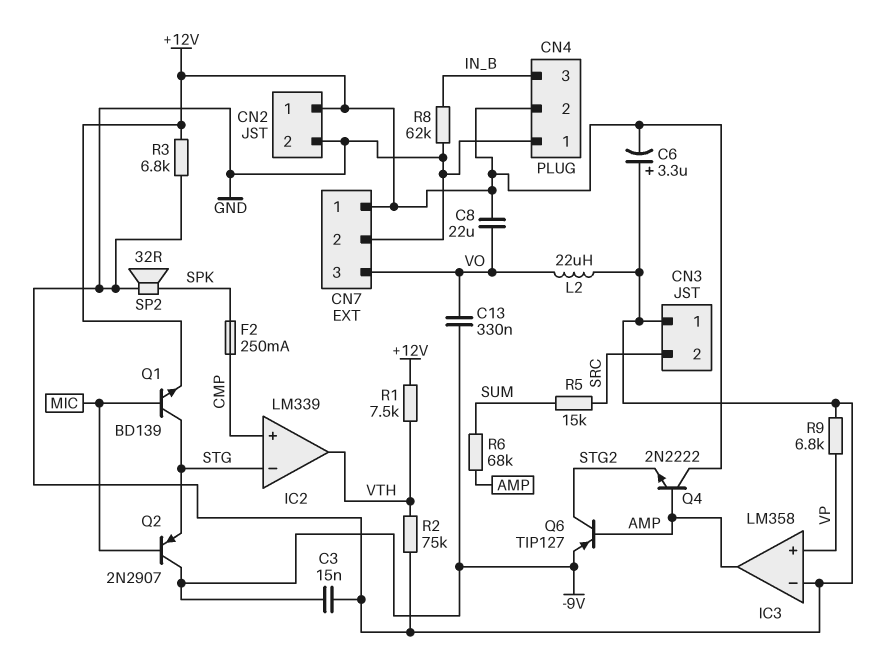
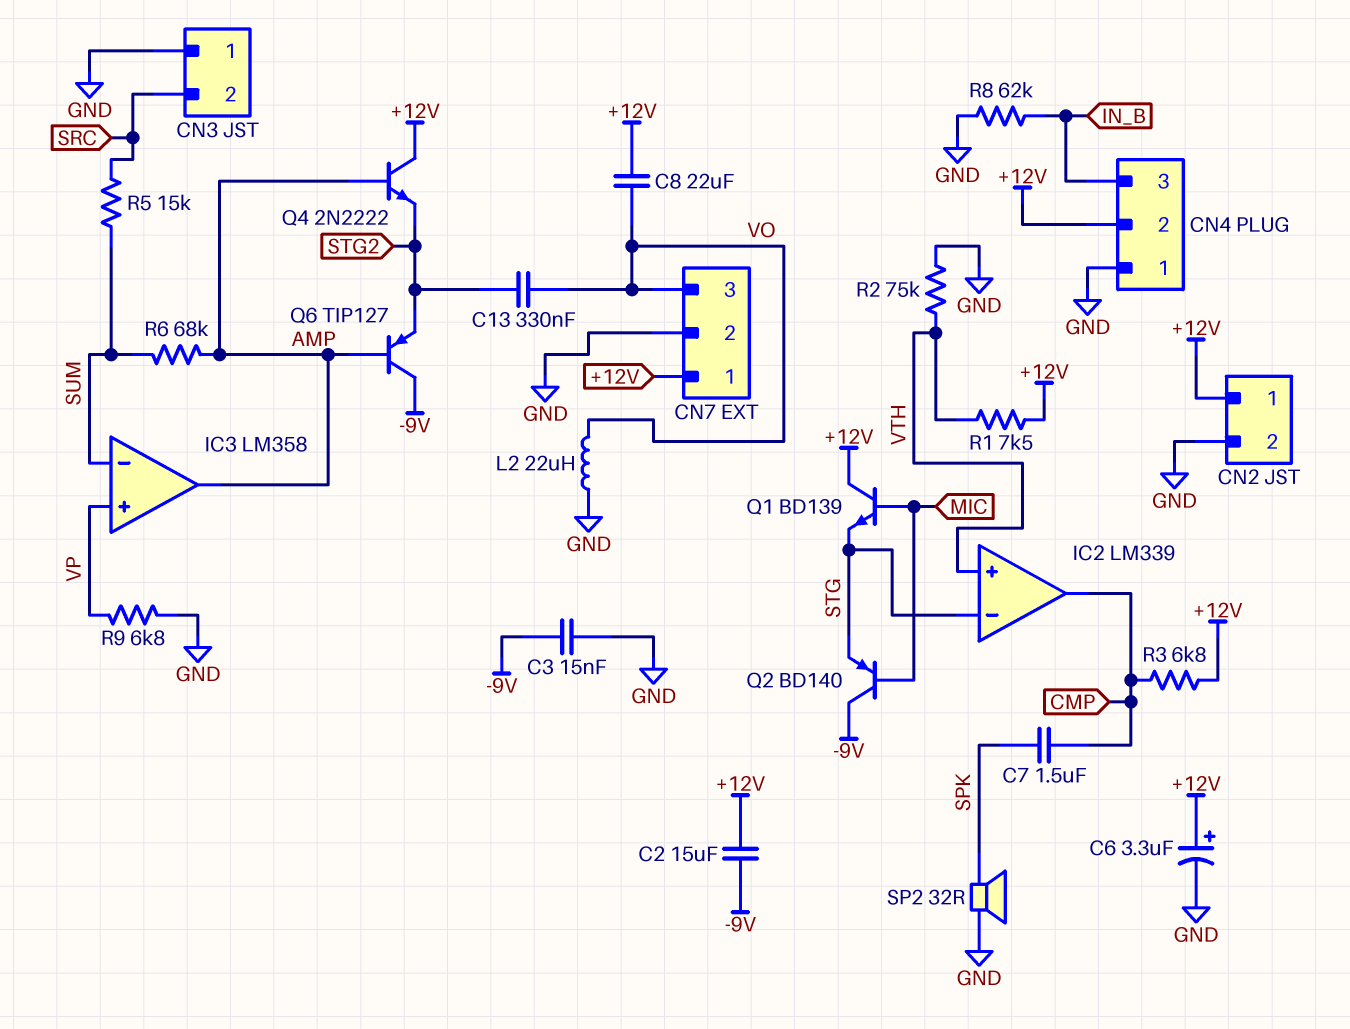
C2: none -> 15uF (+12V, -9V)
C6: 3.3uF (plus GND, minus +12V) -> 3.3uF (plus +12V, minus GND)
C7: none -> 1.5uF (CMP, SPK)
C13: 330nF (-9V, VO) -> 330nF (STG2, VO)
F2: 250mA (CMP, SPK) -> none
IC2 pin in+: CMP -> VTH
IC2 pin out: VTH -> CMP
IC3 pin in-: GND -> SUM
Q1: NPN BD139 (B MIC, C STG, E +12V) -> NPN BD139 (B MIC, C +12V, E STG)
Q2: PNP 2N2907 (B MIC, C -9V, E STG) -> PNP BD140 (B MIC, C -9V, E STG)
Q6: PNP TIP127 (B AMP, C STG2, E -9V) -> PNP TIP127 (B AMP, C -9V, E STG2)
R3: 6.8k (+12V, GND) -> 6.8k (+12V, CMP)

